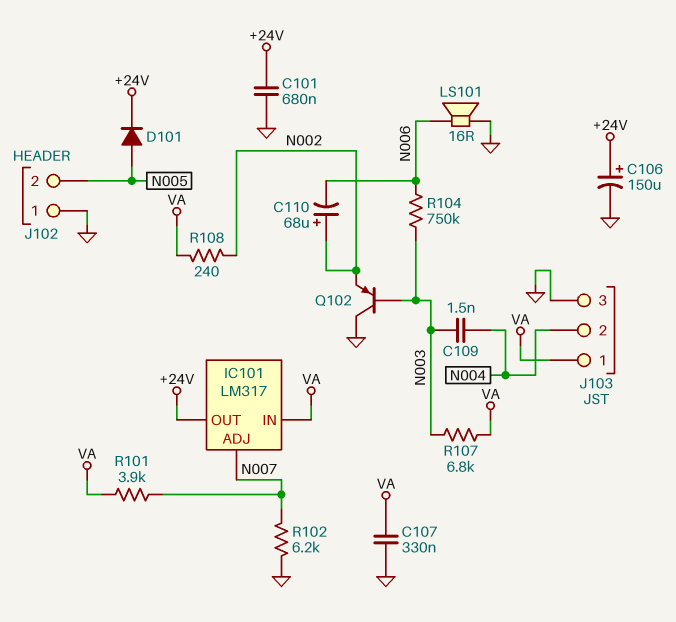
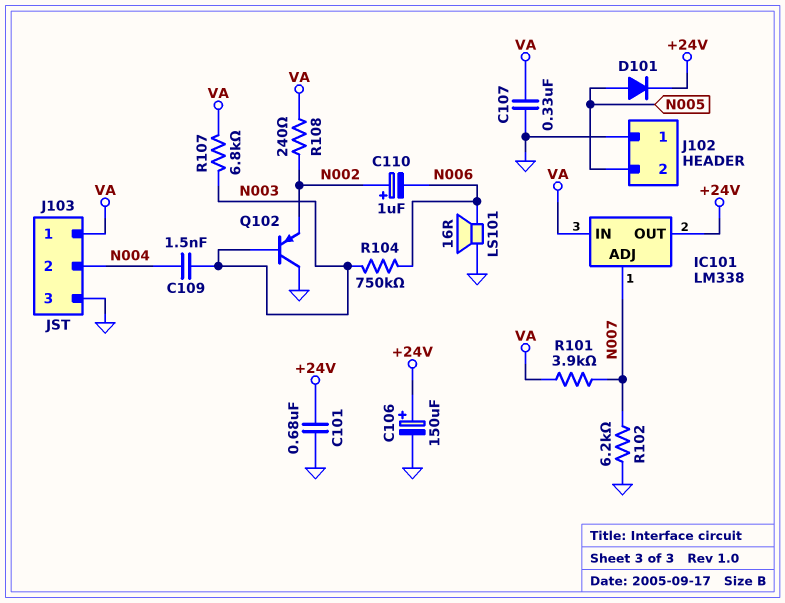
C110: 68uF (plus N002, minus N006) -> 1uF (plus N002, minus N006)
IC101: LM317 -> LM338

